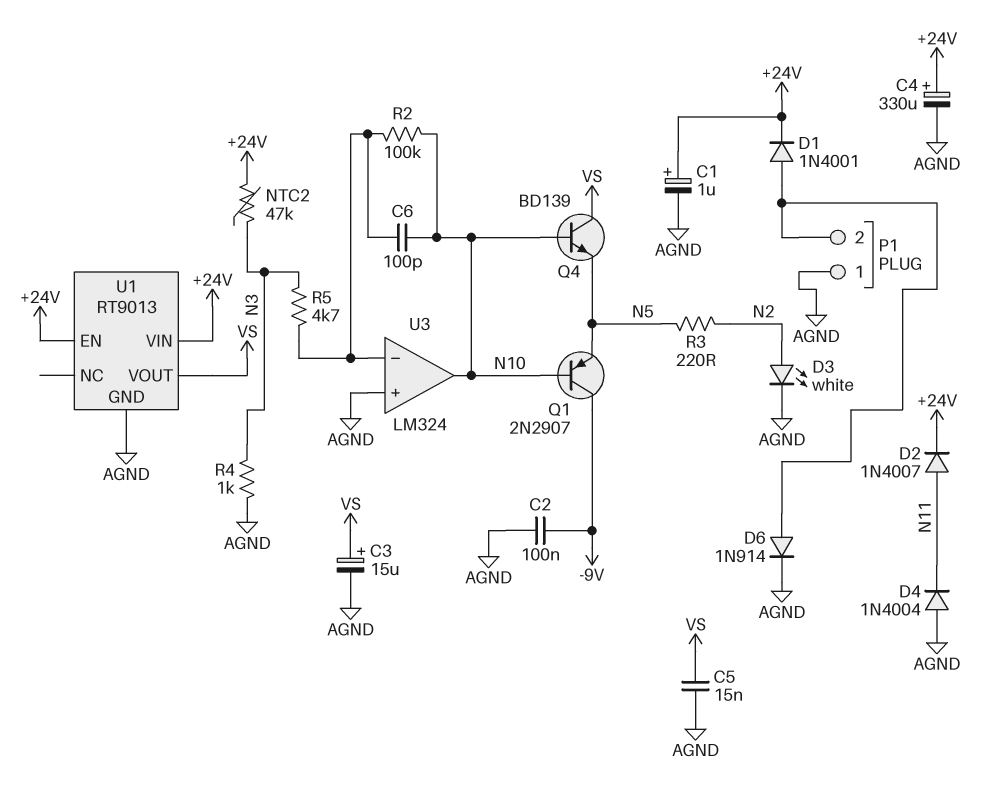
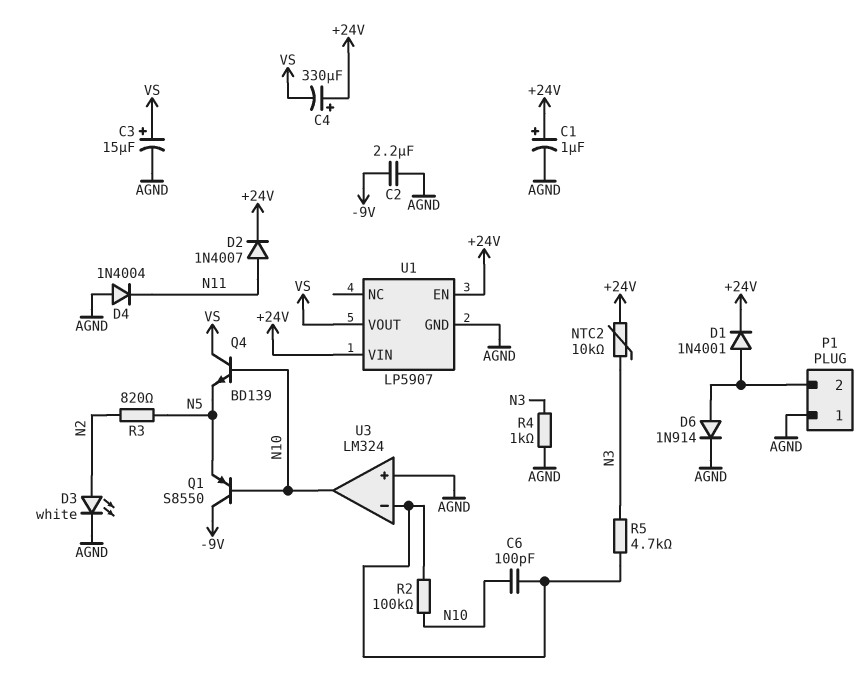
C2: 100nF (-9V, AGND) -> 2.2uF (-9V, AGND)
C4: 330uF (plus +24V, minus AGND) -> 330uF (plus +24V, minus VS)
C5: 15nF (AGND, VS) -> none
NTC2: 47k (+24V, N3) -> 10k (+24V, N3)
Q1: PNP 2N2907 (B N10, C -9V, E N5) -> PNP S8550 (B N10, C -9V, E N5)
R3: 220 (N2, N5) -> 820 (N2, N5)
U1: RT9013 -> LP5907

